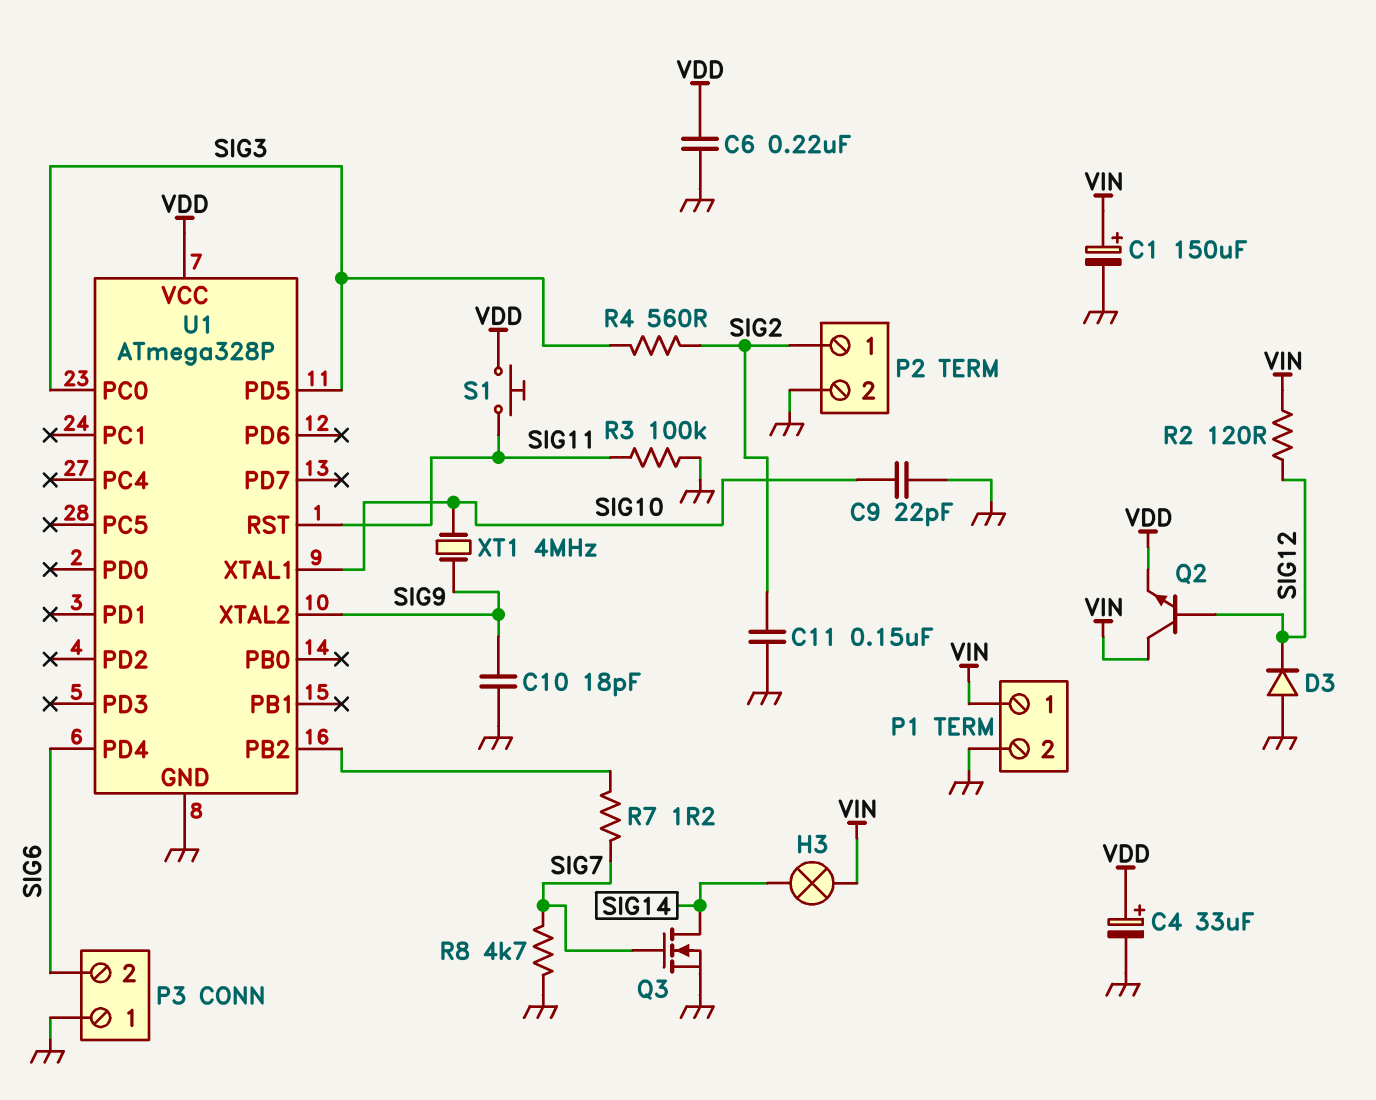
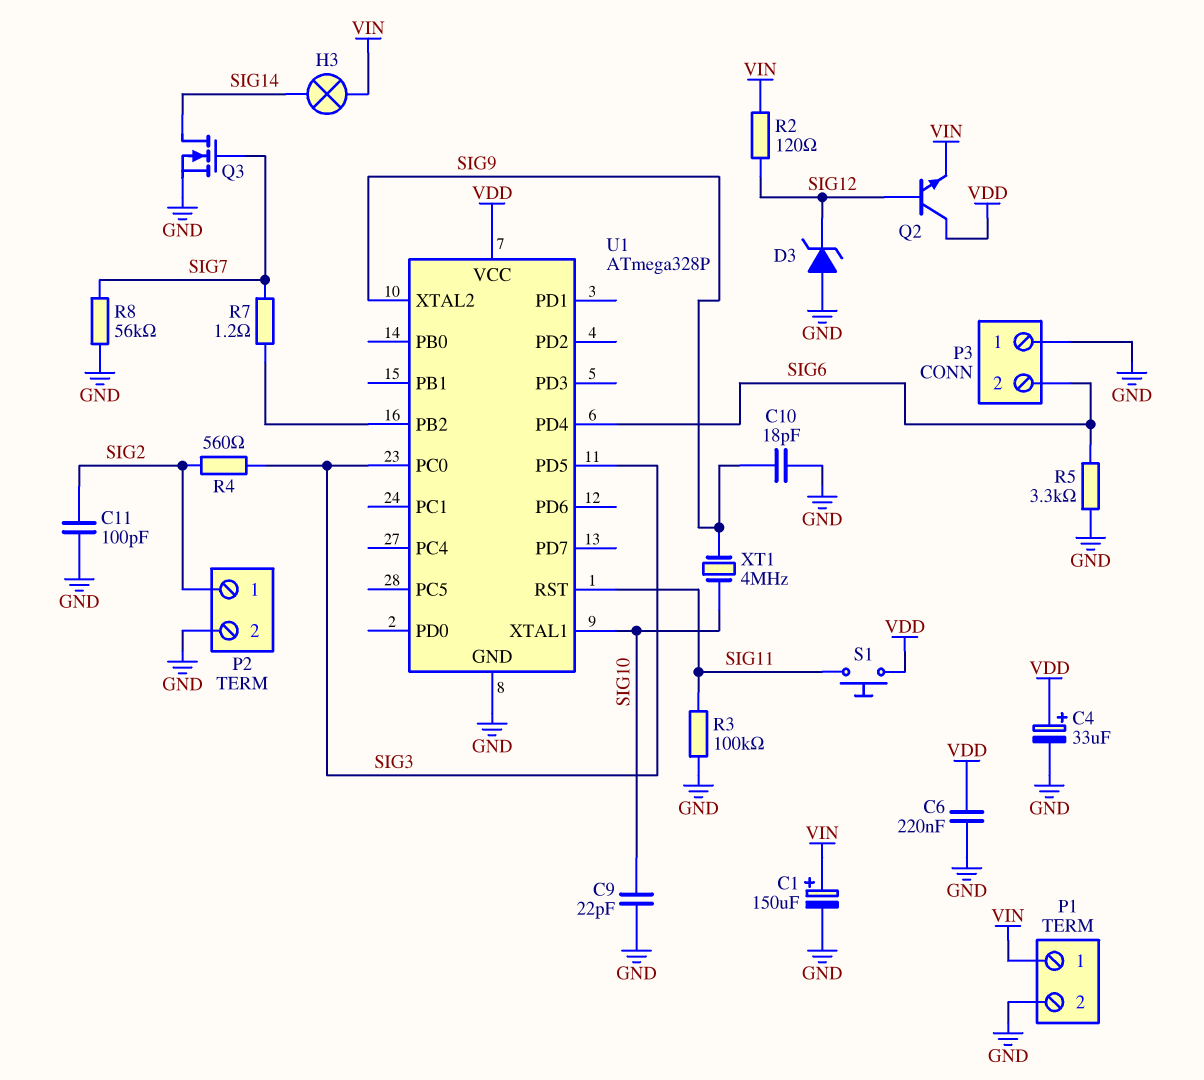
C11: 150nF (GND, SIG2) -> 100pF (GND, SIG2)
D3: diode (A GND, K SIG12) -> zener (A GND, K SIG12)
Q2: NPN (B SIG12, C VIN, E VDD) -> NPN (B SIG12, C VDD, E VIN)
R5: none -> 3.3k (GND, SIG6)
R8: 4.7k (GND, SIG7) -> 56k (GND, SIG7)

